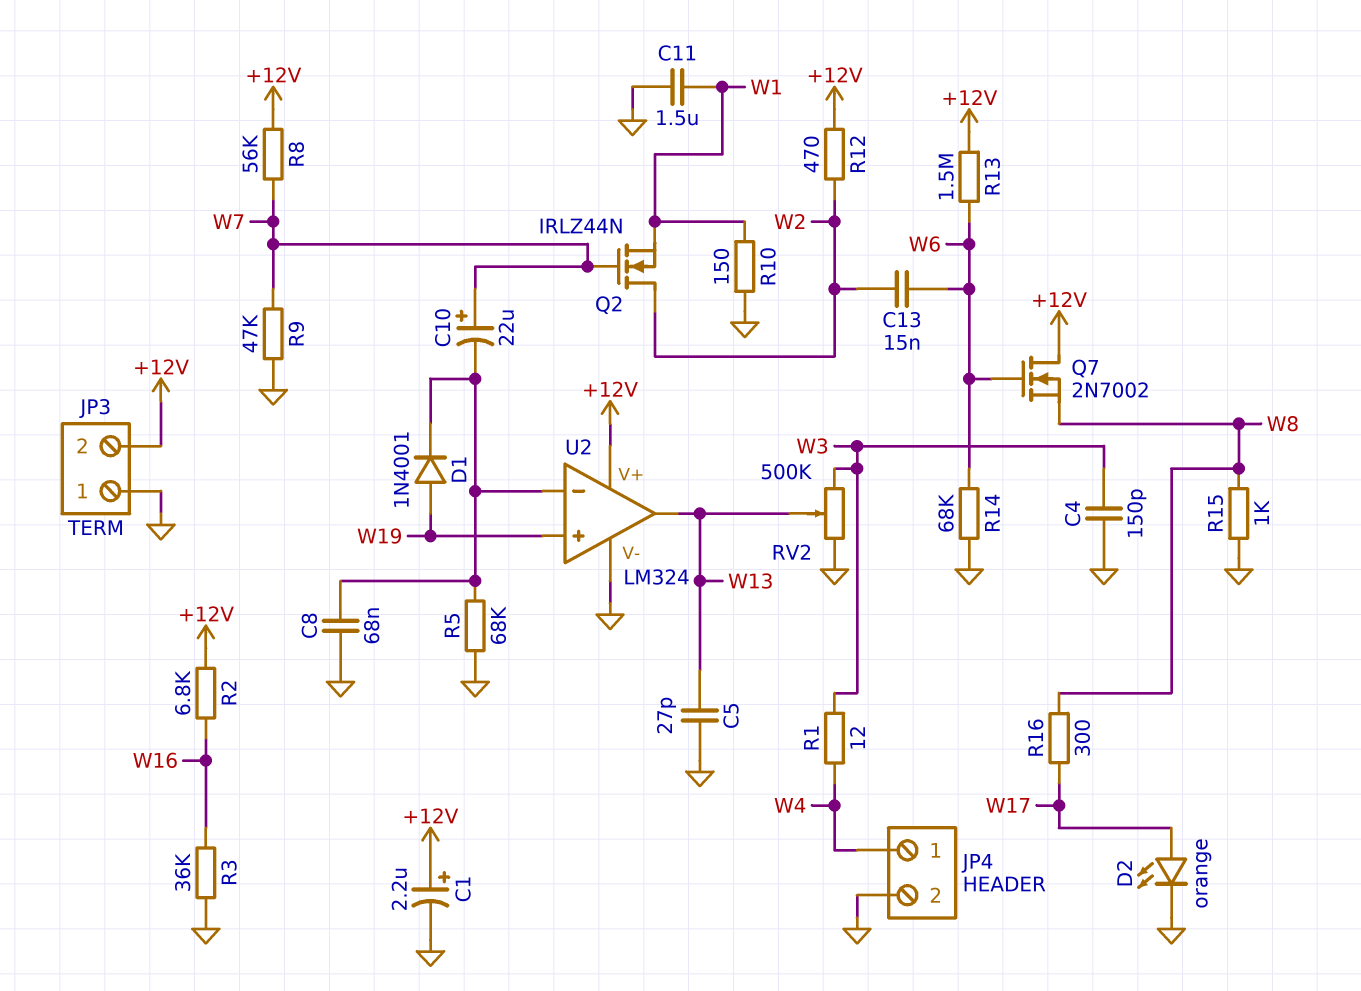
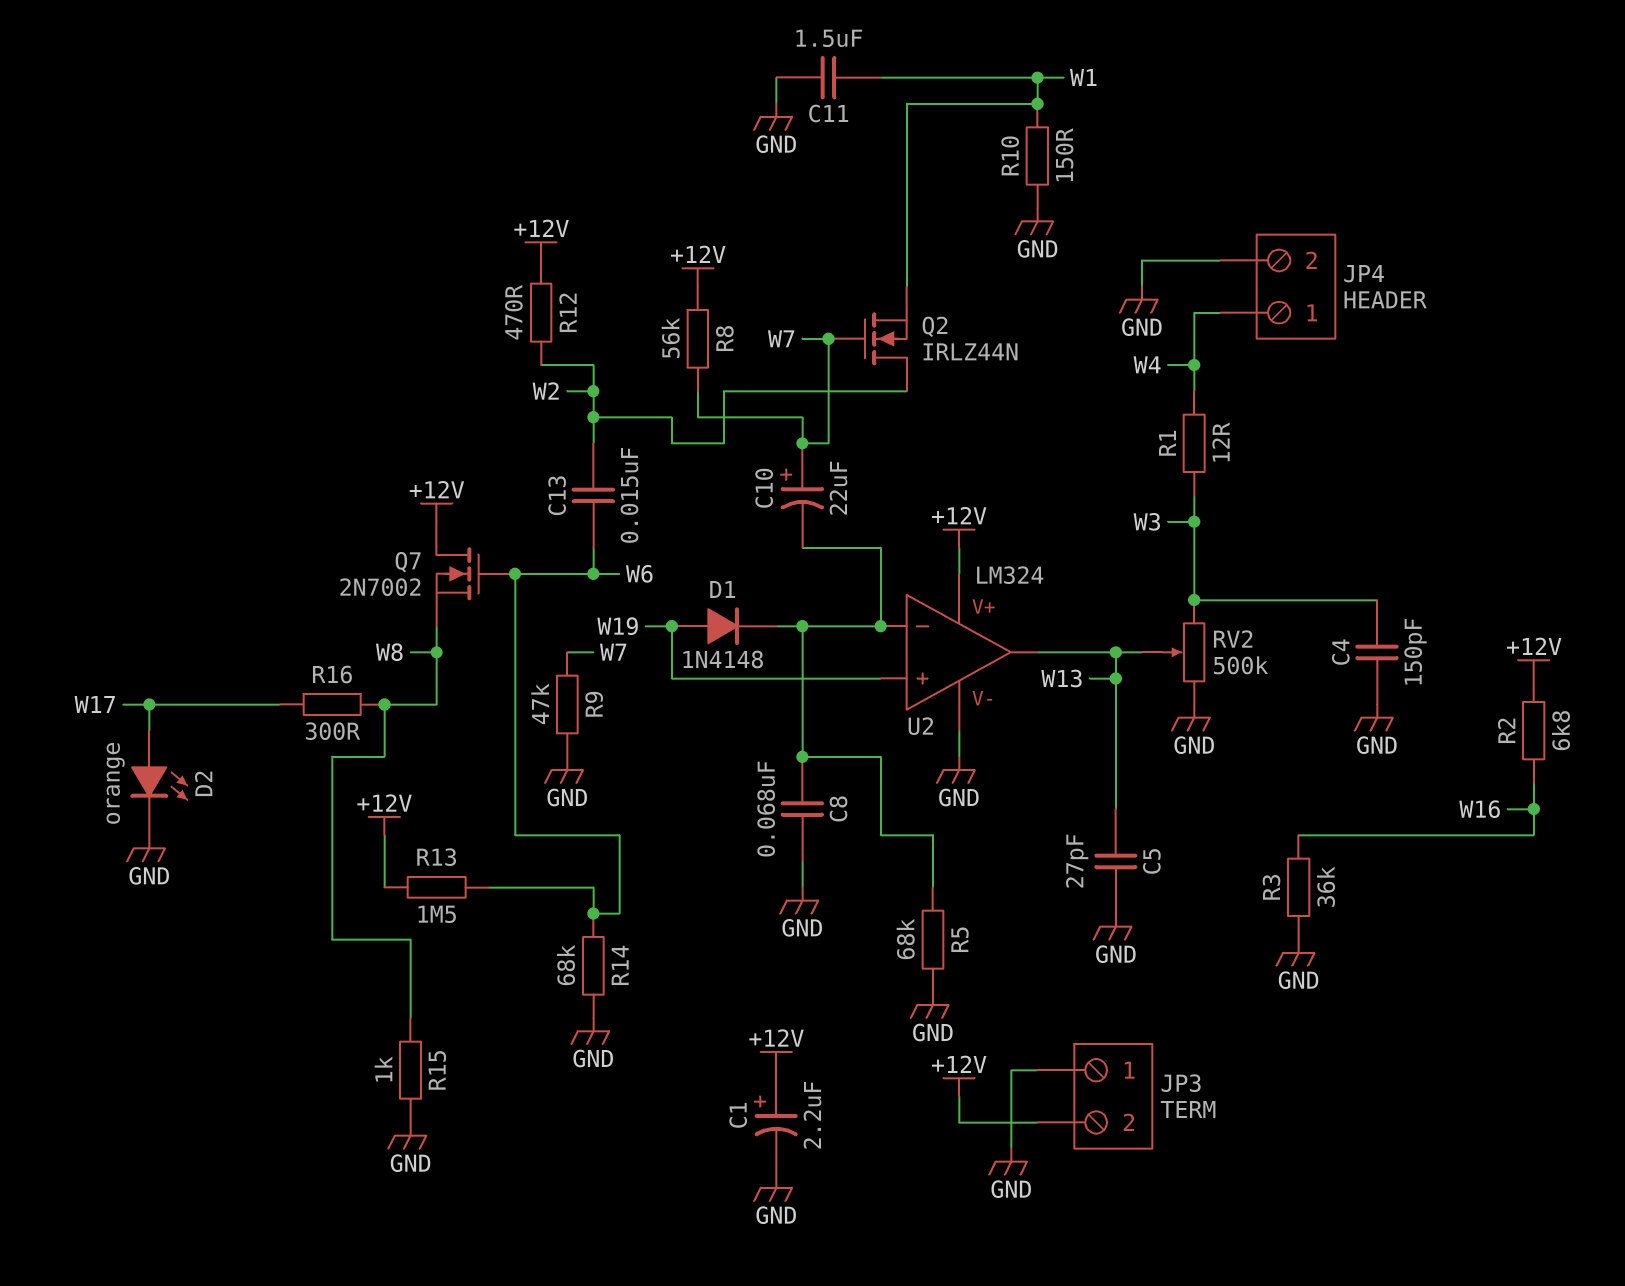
D1: diode 1N4001 (A W19, K U2/in-) -> diode 1N4148 (A W19, K U2/in-)

